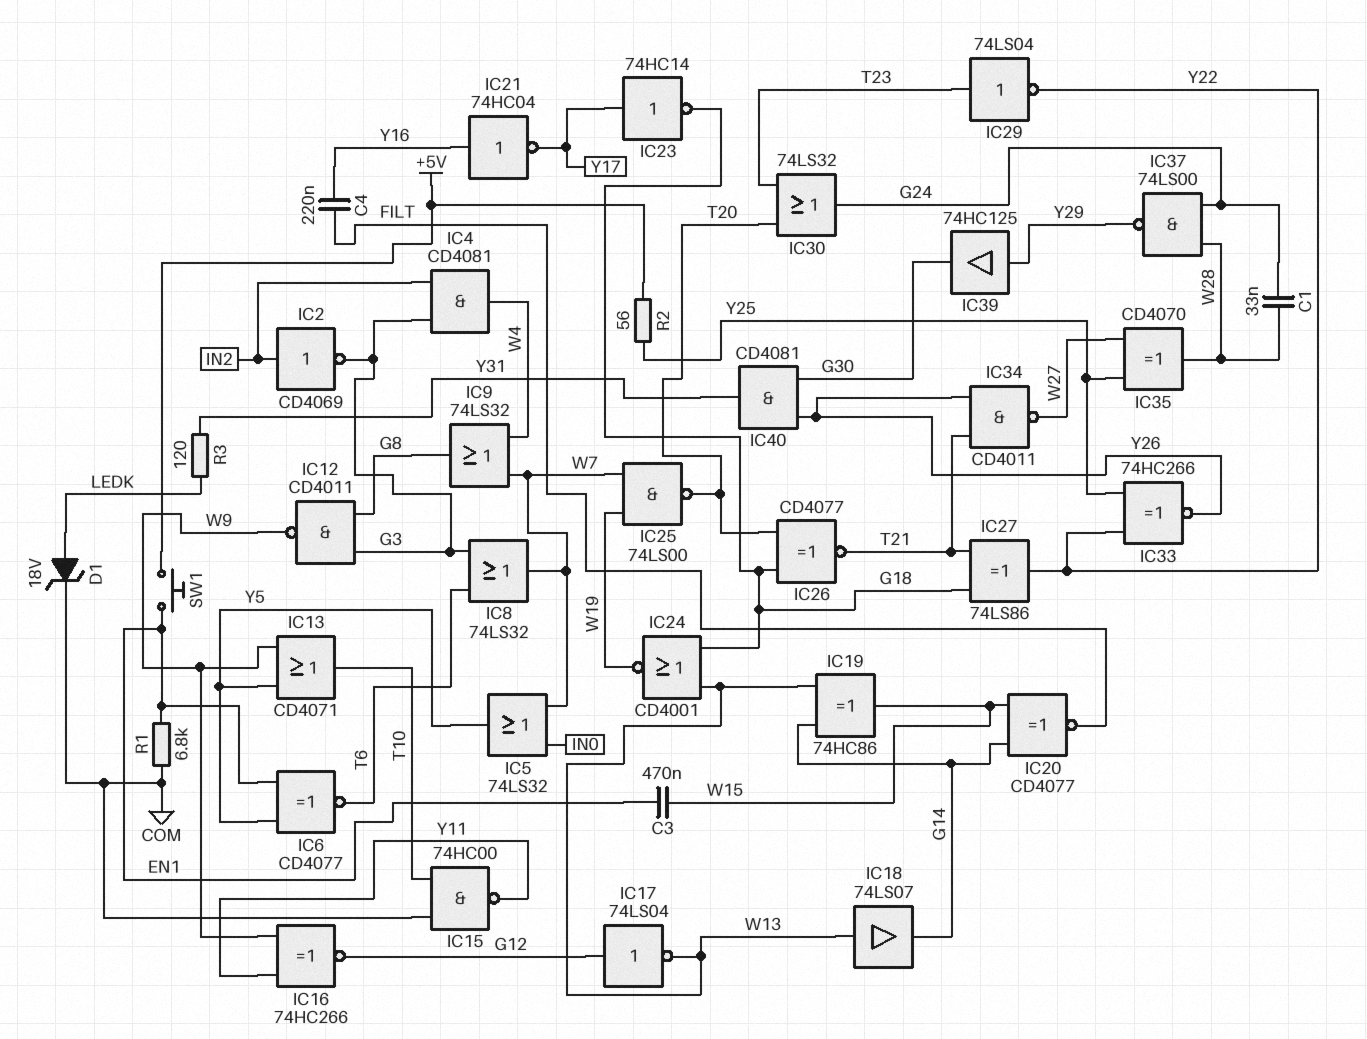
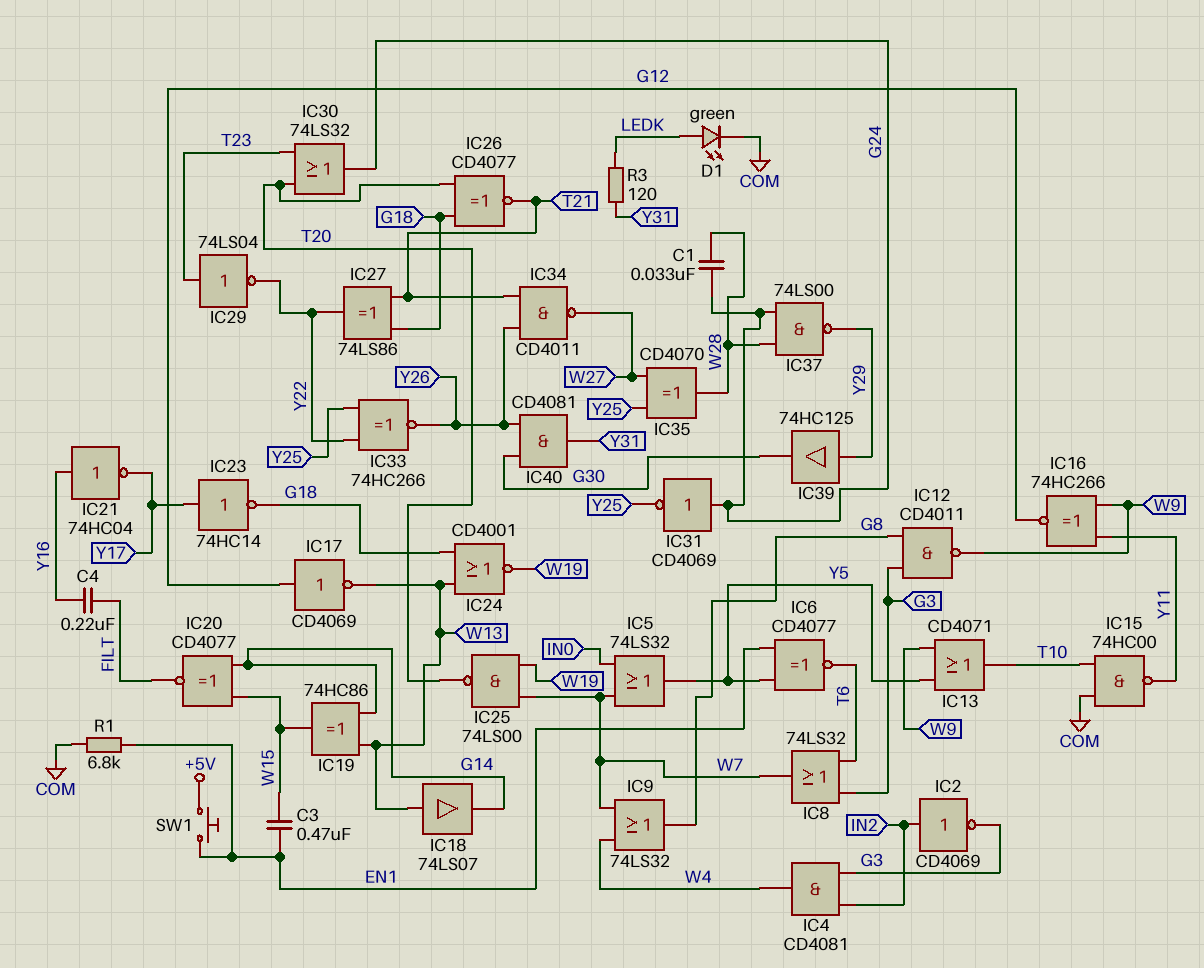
D1: zener 18V (A LEDK, K COM) -> LED green (A LEDK, K COM)
IC17: NOT 74LS04 (in G12, out W13) -> NOT CD4069 (in G12, out W13)
IC31: none -> NOT CD4069 (in G24, out Y25)
R2: 56 (+5V, Y25) -> none

